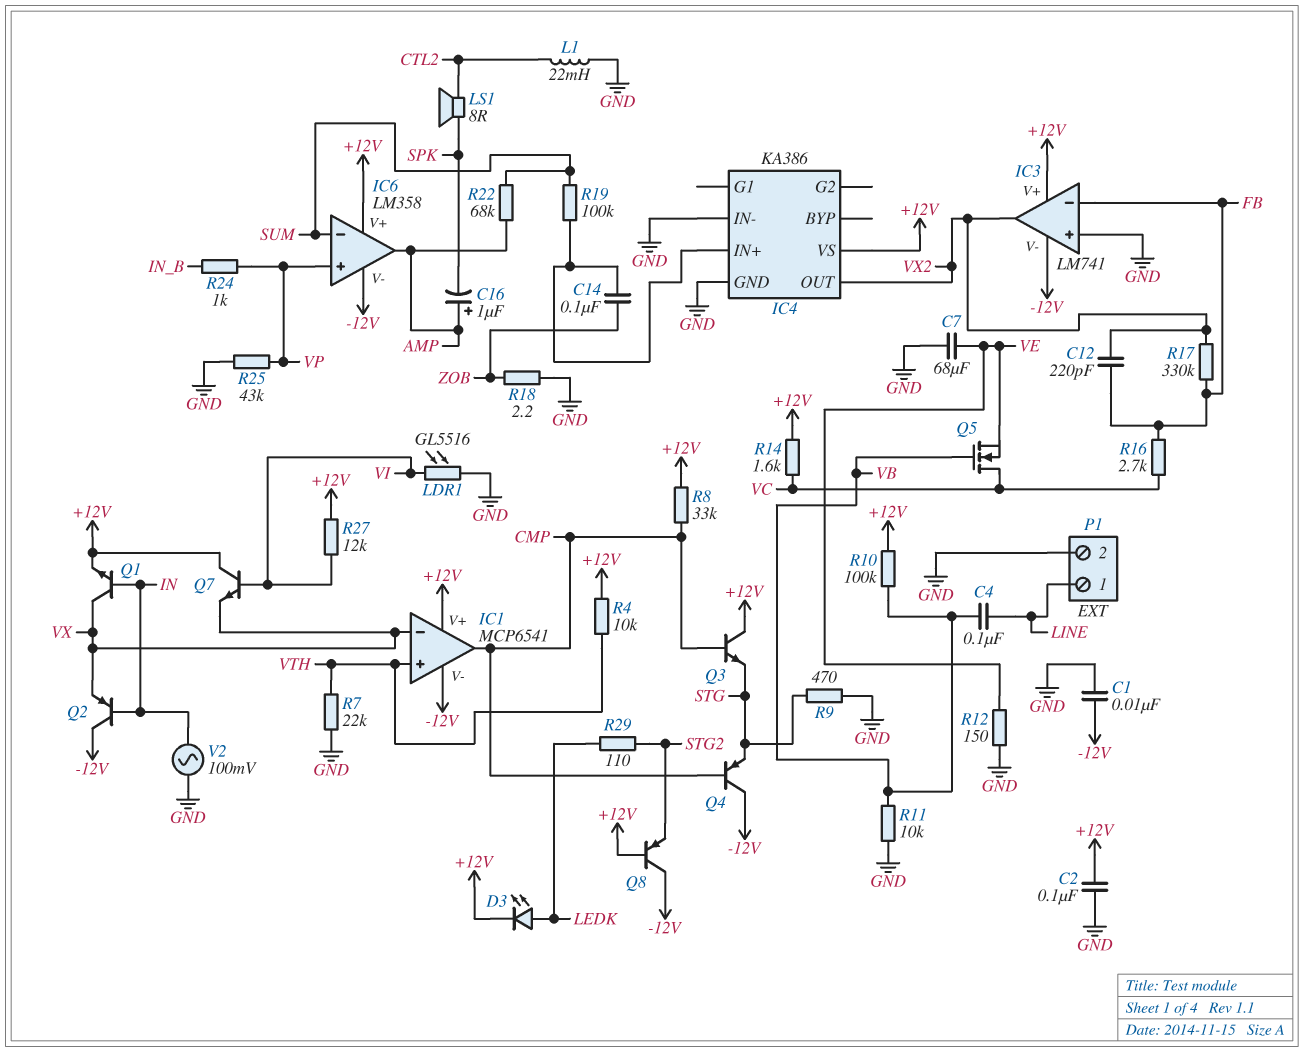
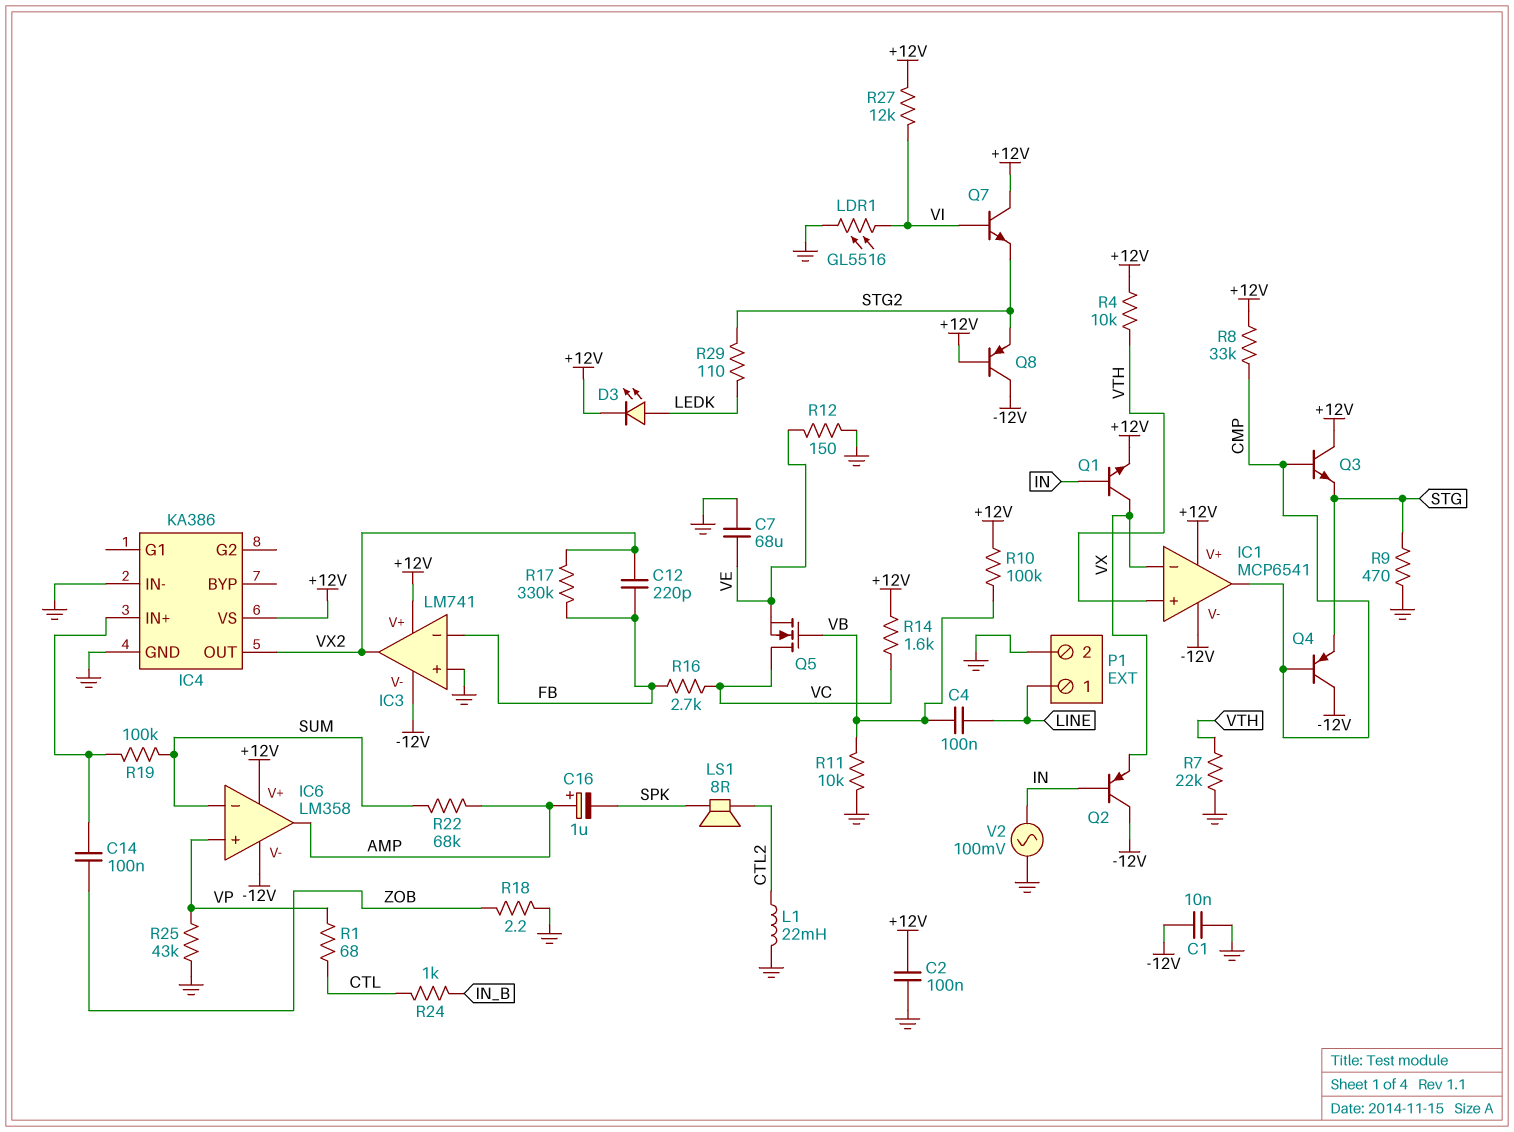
Q7: NPN (B VI, C +12V, E VX) -> NPN (B VI, C +12V, E STG2)
R1: none -> 68 (CTL, VP)
R24: 1k (IN_B, VP) -> 1k (CTL, IN_B)

